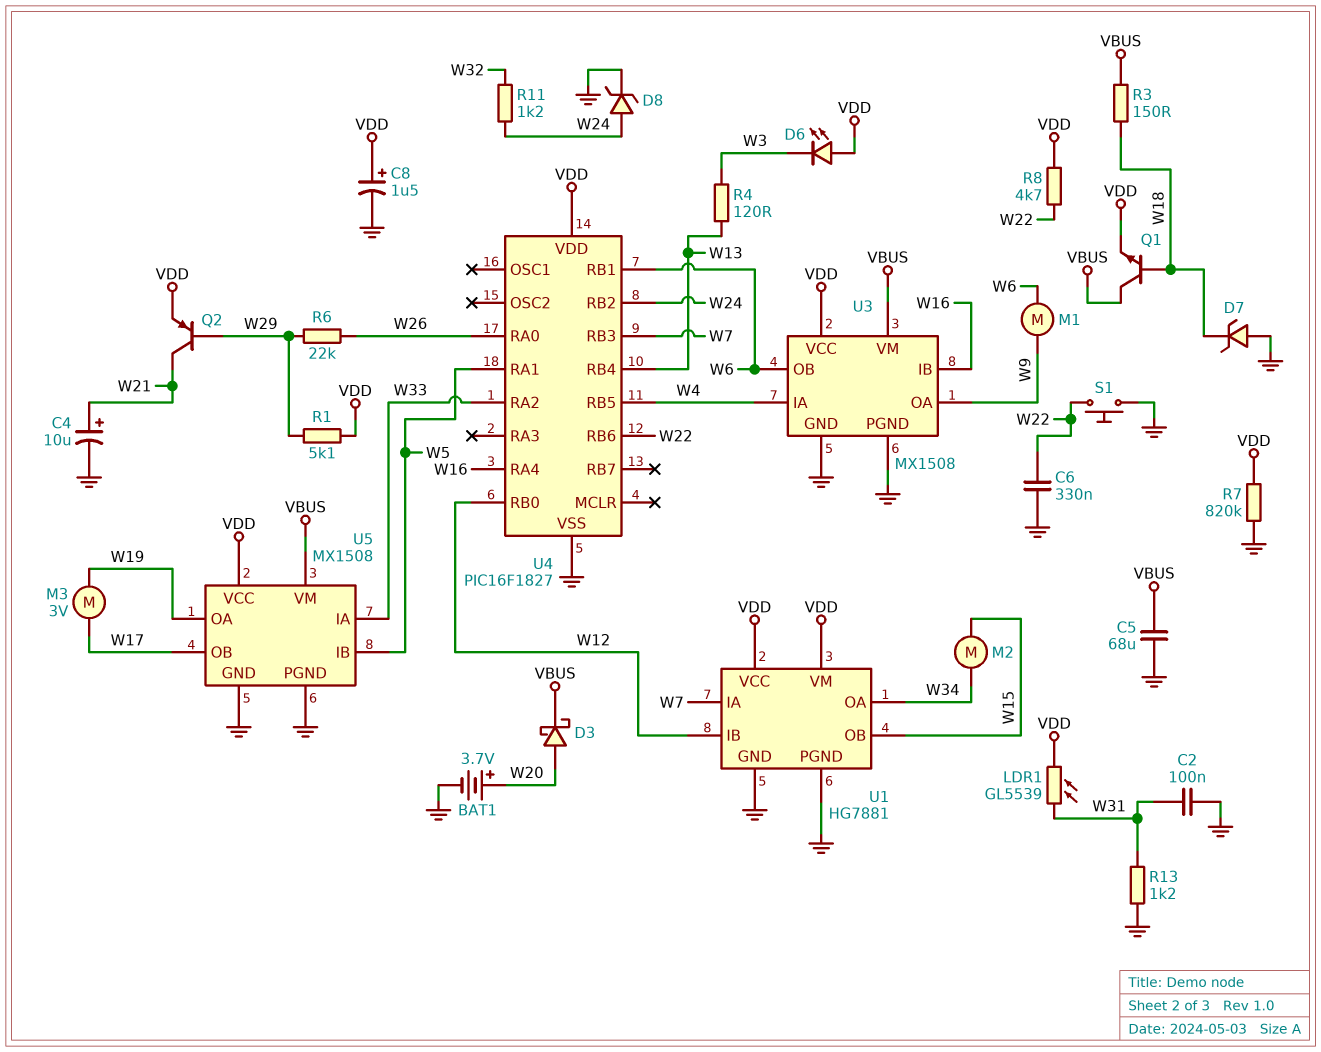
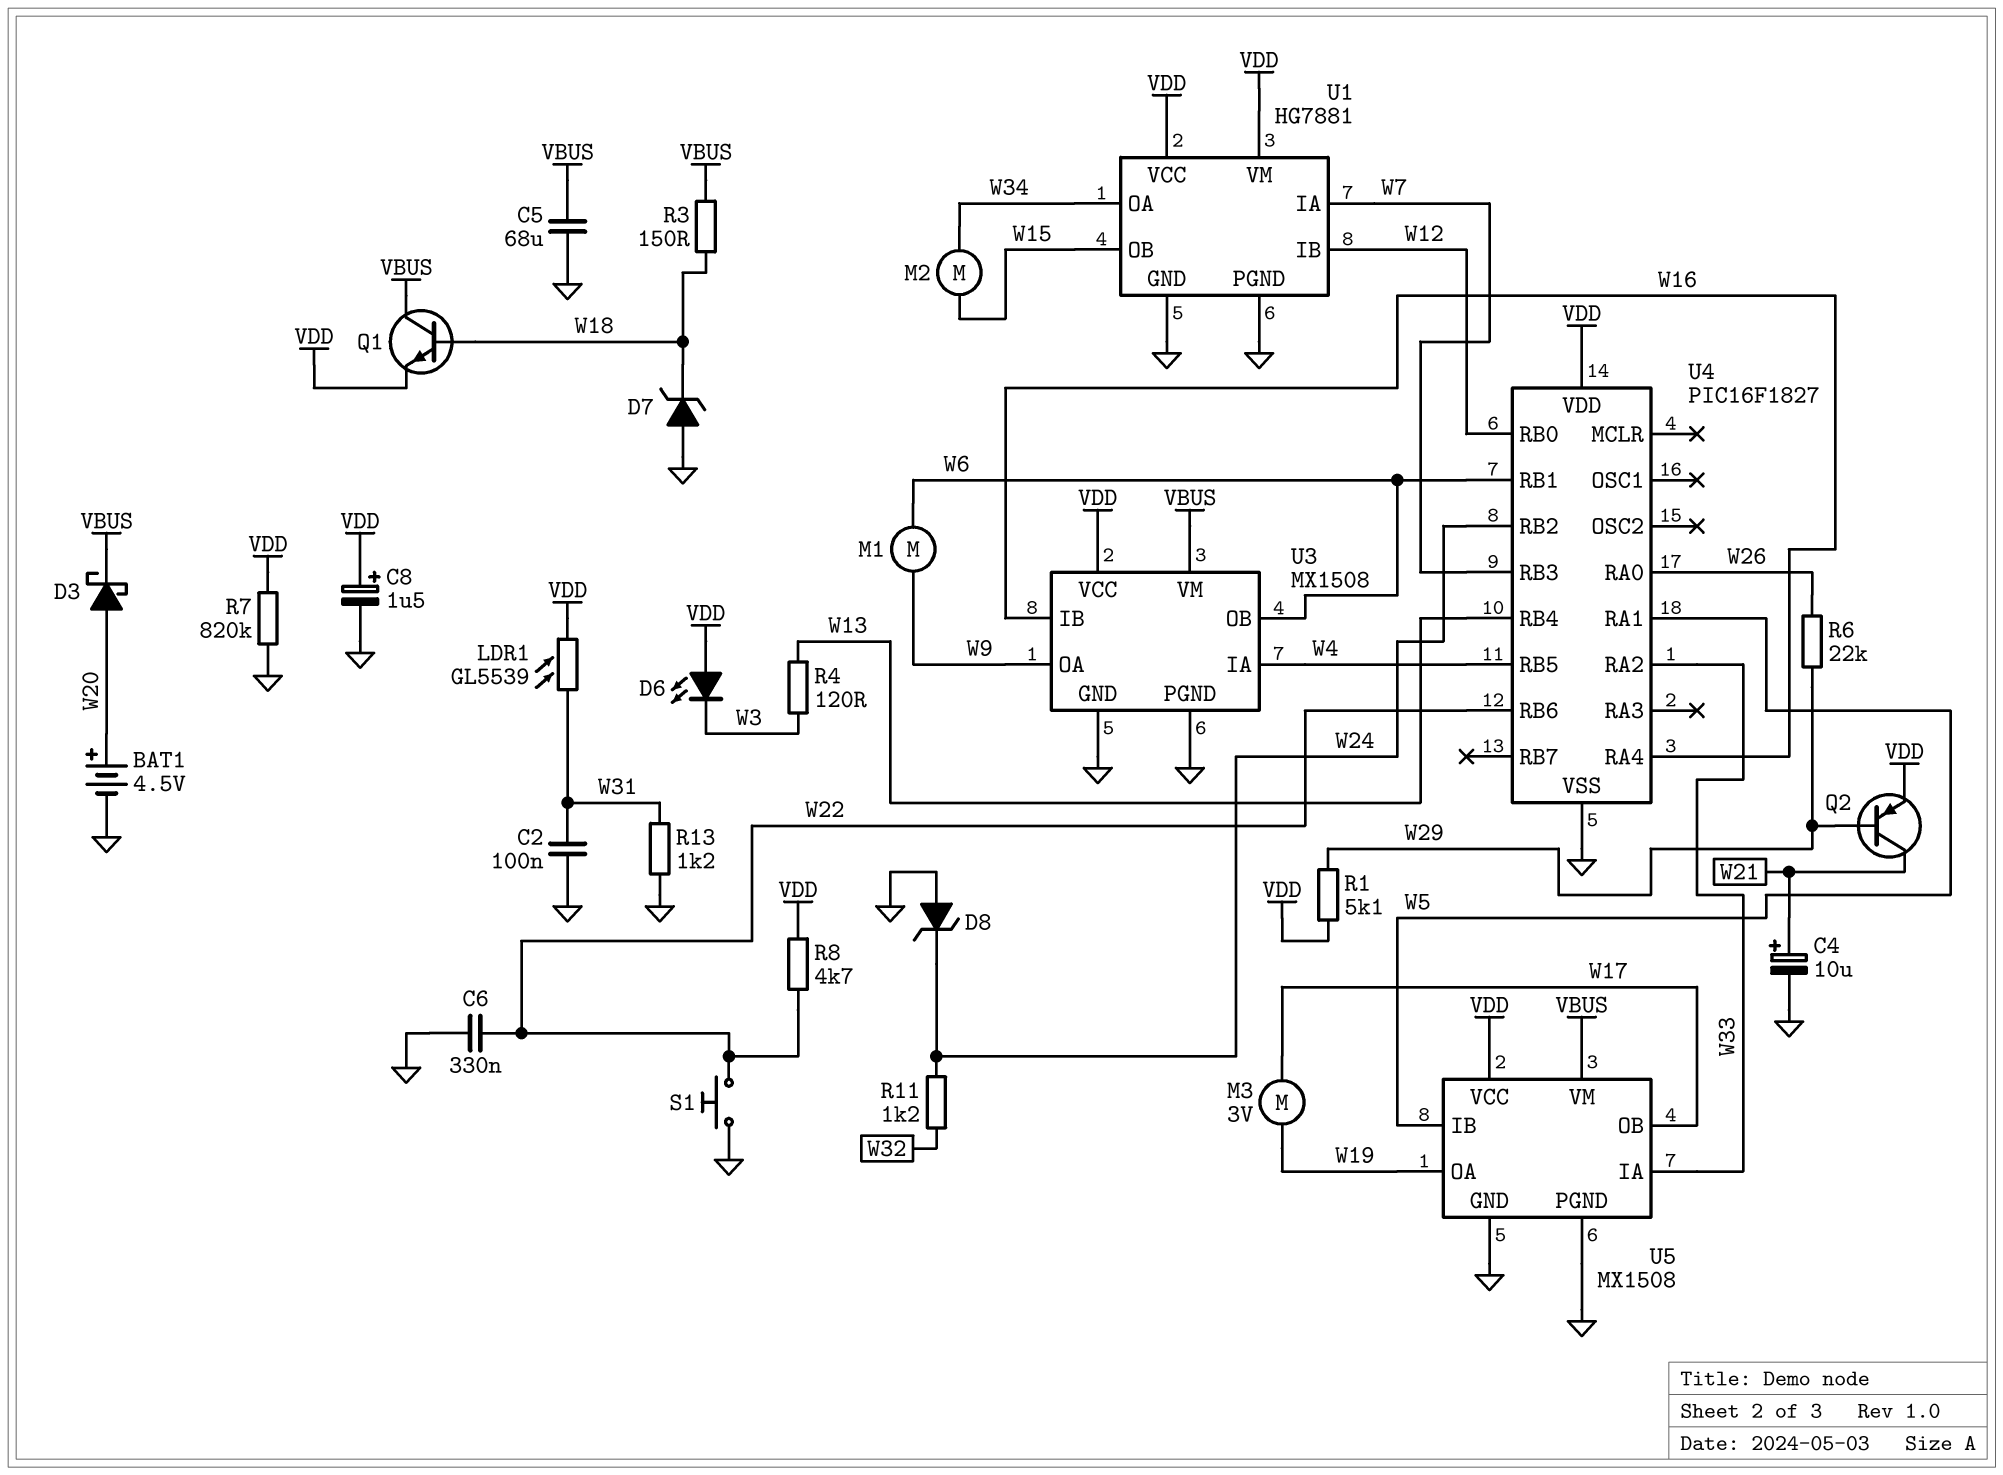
BAT1: 3.7V (plus W20, minus GND) -> 4.5V (plus W20, minus GND)
D8: zener (A W24, K GND) -> zener (A GND, K W24)

